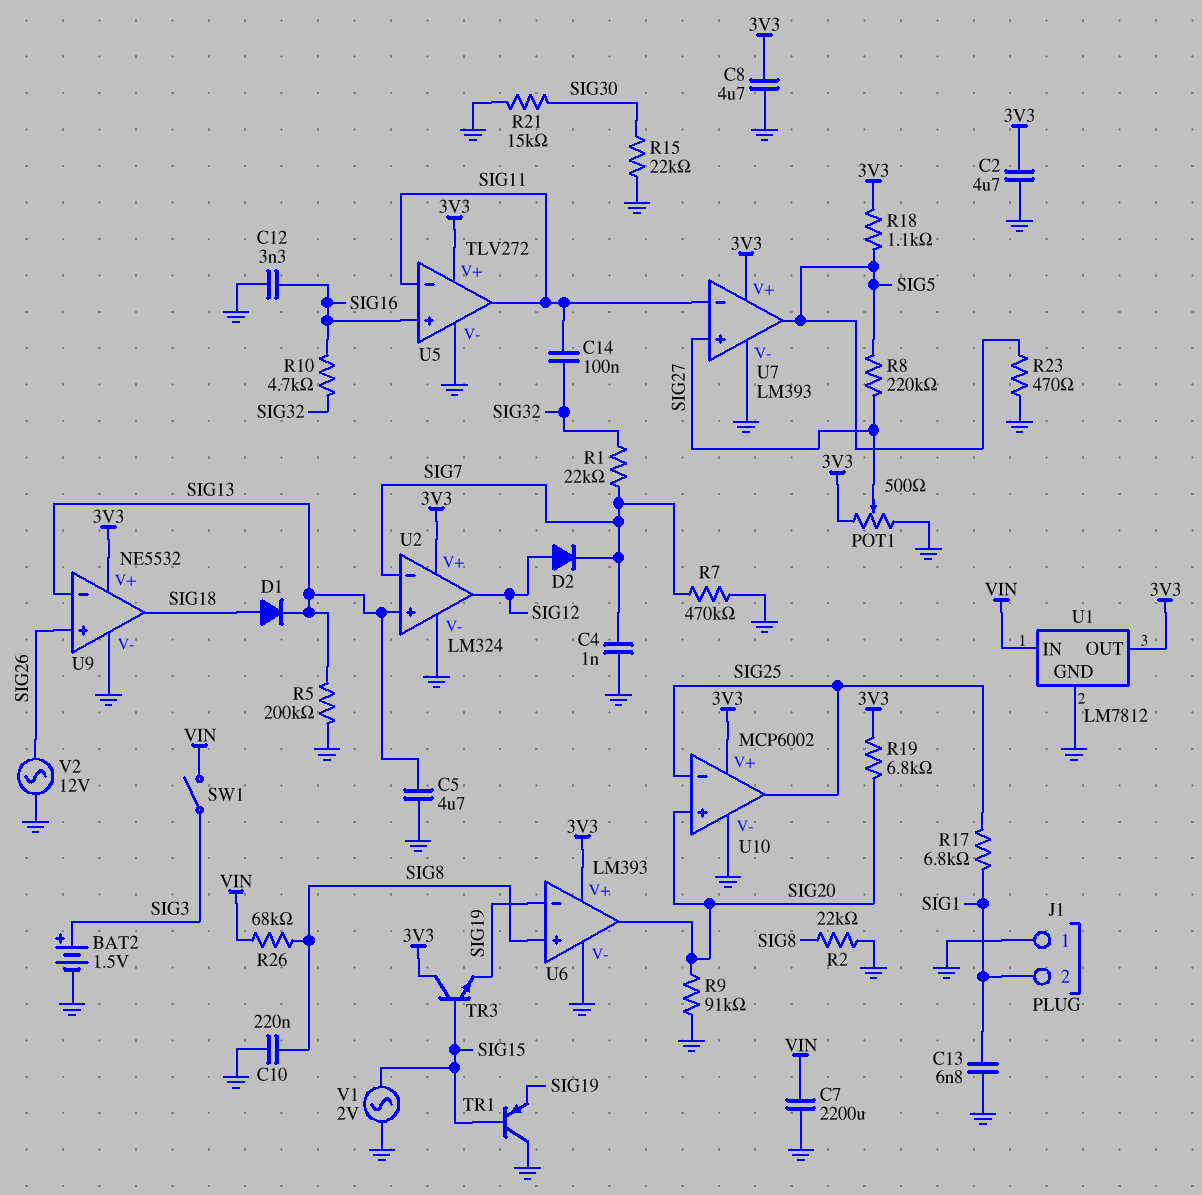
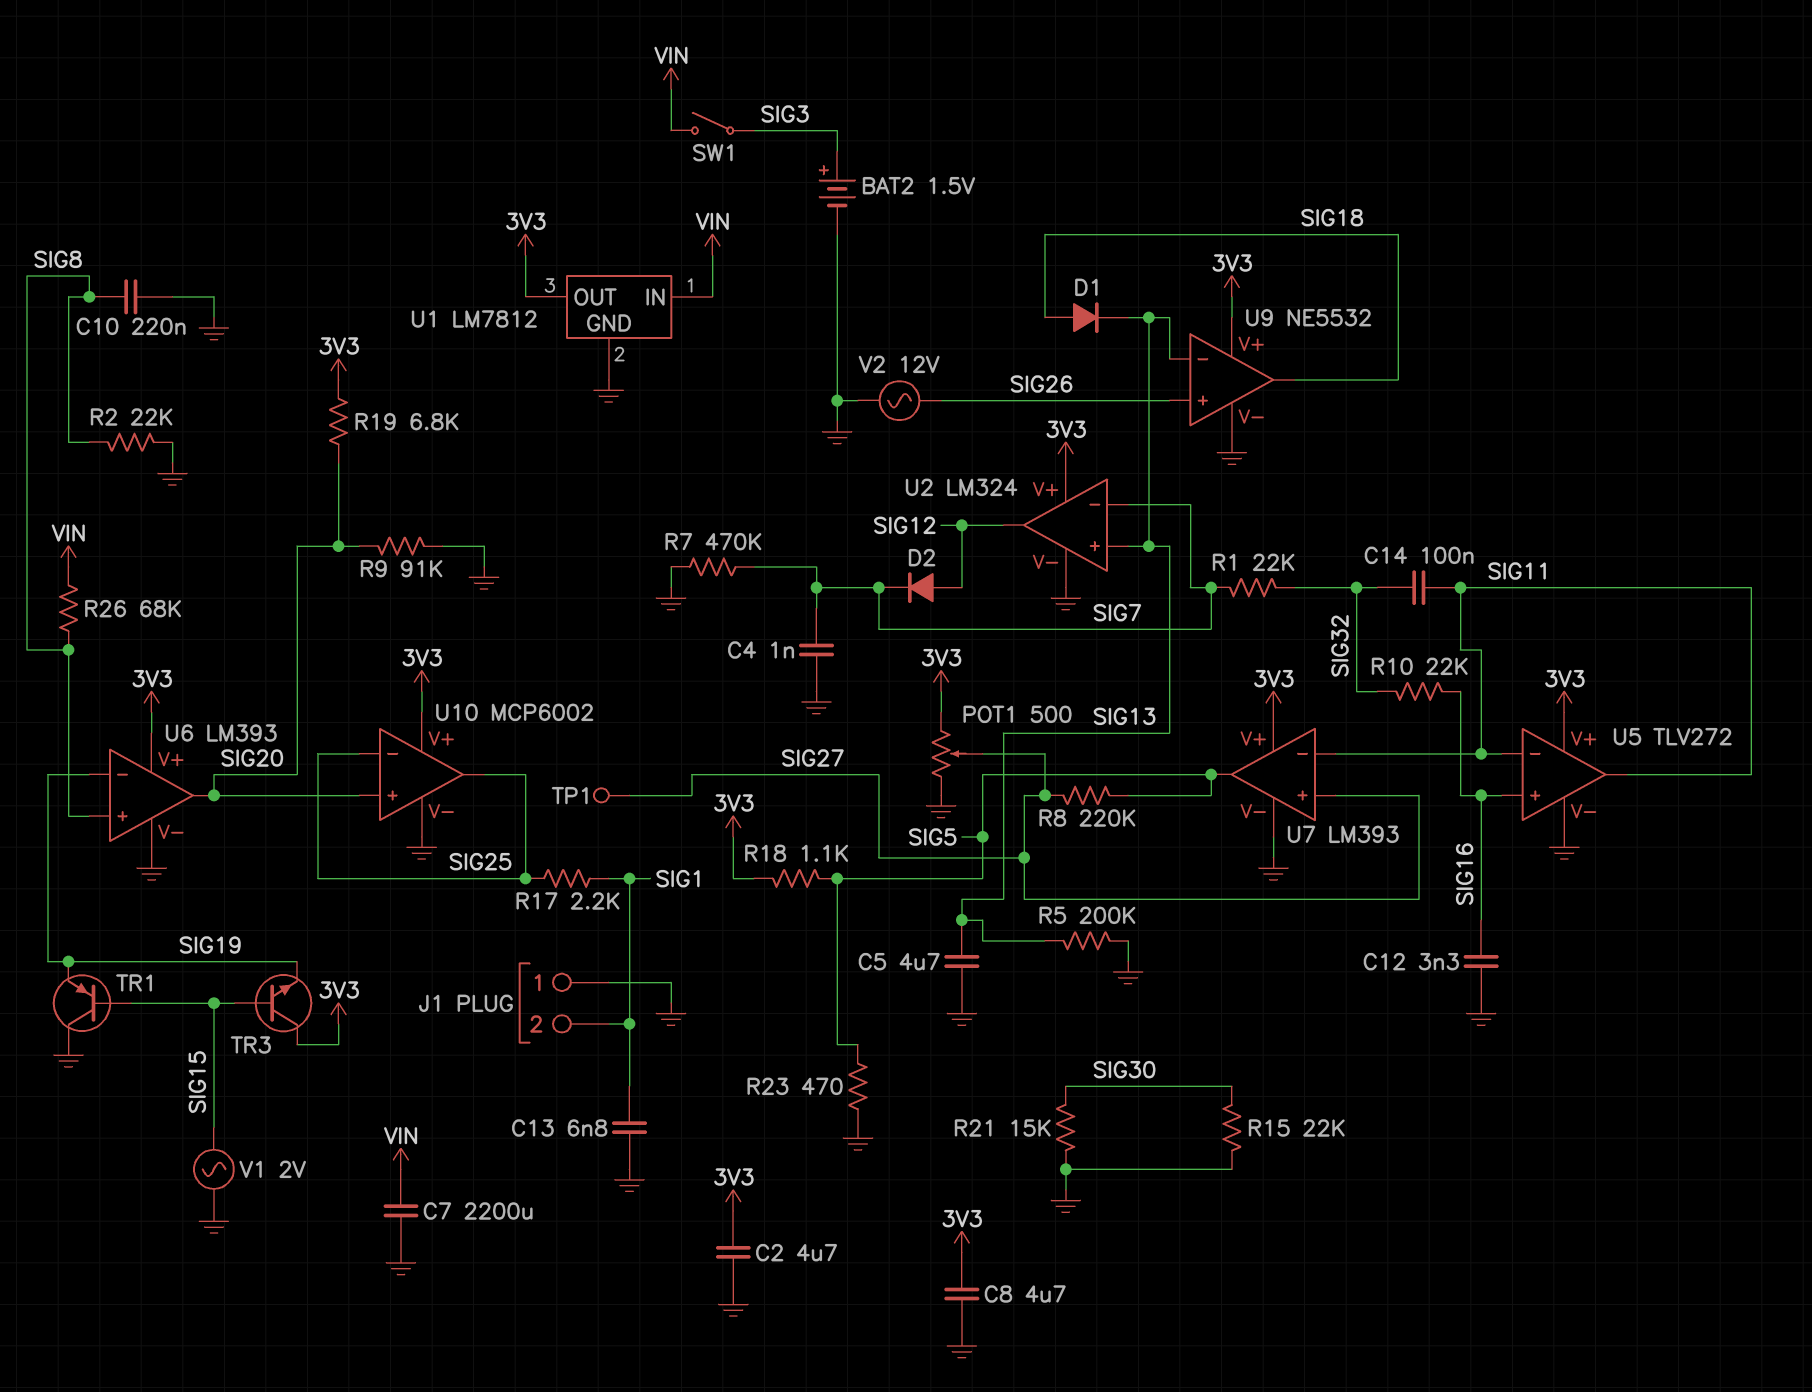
R10: 4.7k (SIG16, SIG32) -> 22k (SIG16, SIG32)
R17: 6.8k (SIG1, SIG25) -> 2.2k (SIG1, SIG25)
TP1: none -> test point (SIG27)

